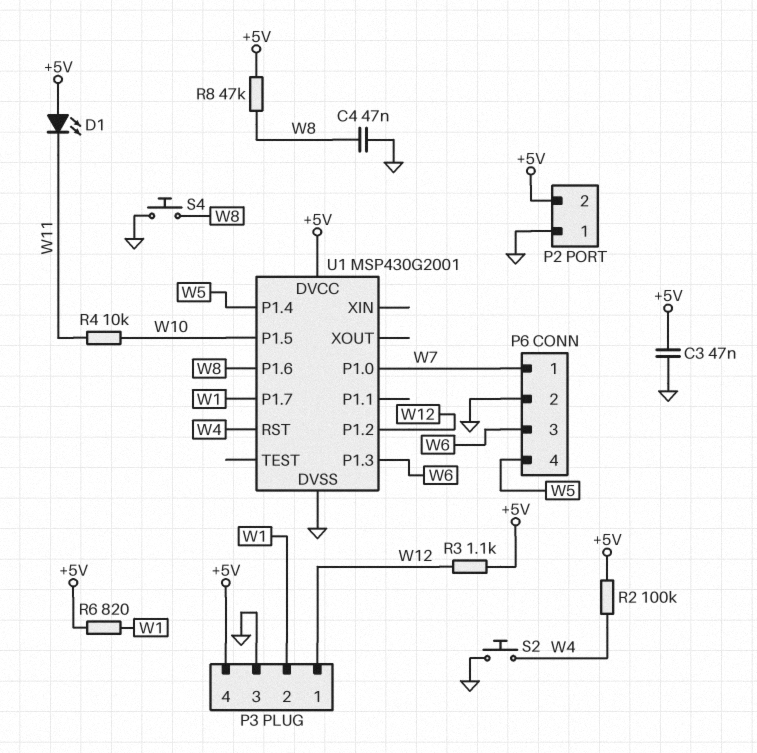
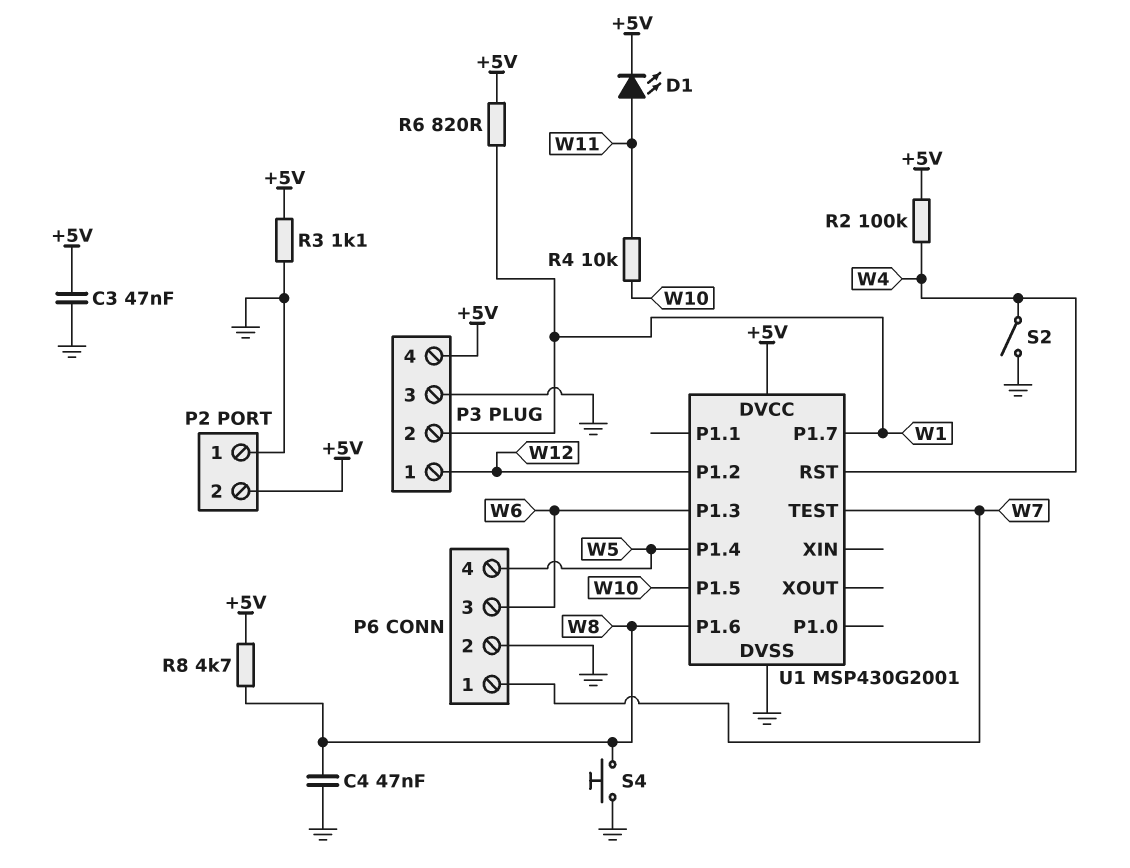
D1: LED (A +5V, K W11) -> LED (A W11, K +5V)
R3: 1.1k (+5V, W12) -> 1.1k (+5V, GND)
R8: 47k (+5V, W8) -> 4.7k (+5V, W8)
S2: button (GND, W4) -> switch (GND, W4)
U1 pin P1.0: W7 -> none
U1 pin TEST: none -> W7

